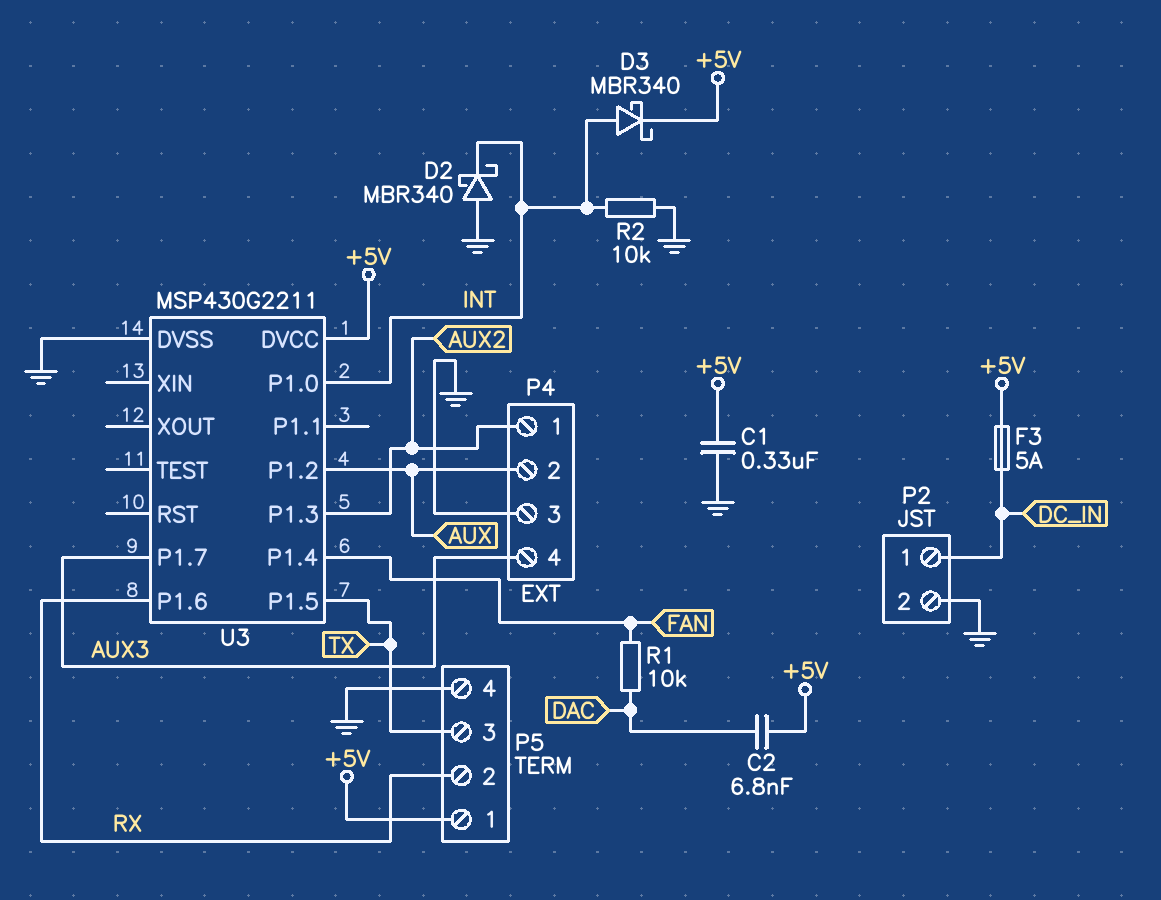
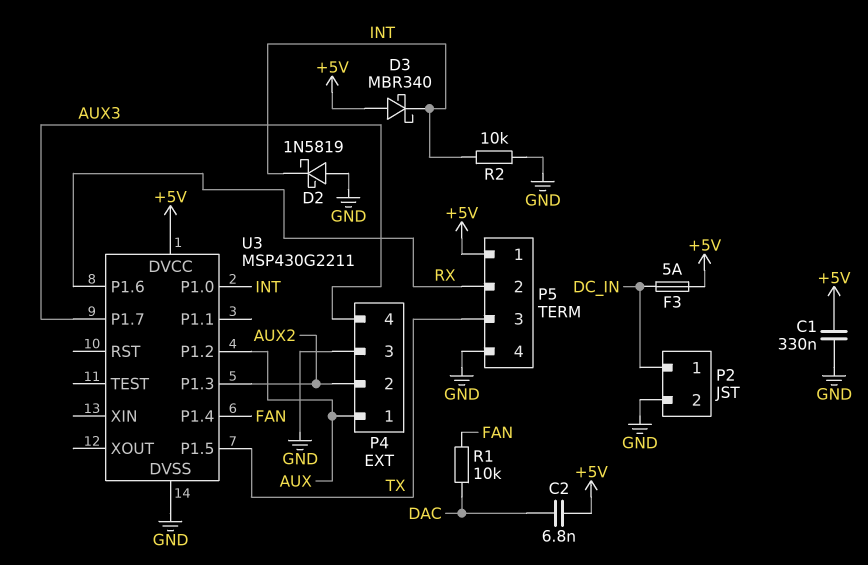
D2: schottky MBR340 (A GND, K INT) -> schottky 1N5819 (A GND, K INT)
D3: schottky MBR340 (A INT, K +5V) -> schottky MBR340 (A +5V, K INT)
P4 pin 1: AUX2 -> AUX
P4 pin 2: AUX -> AUX2

